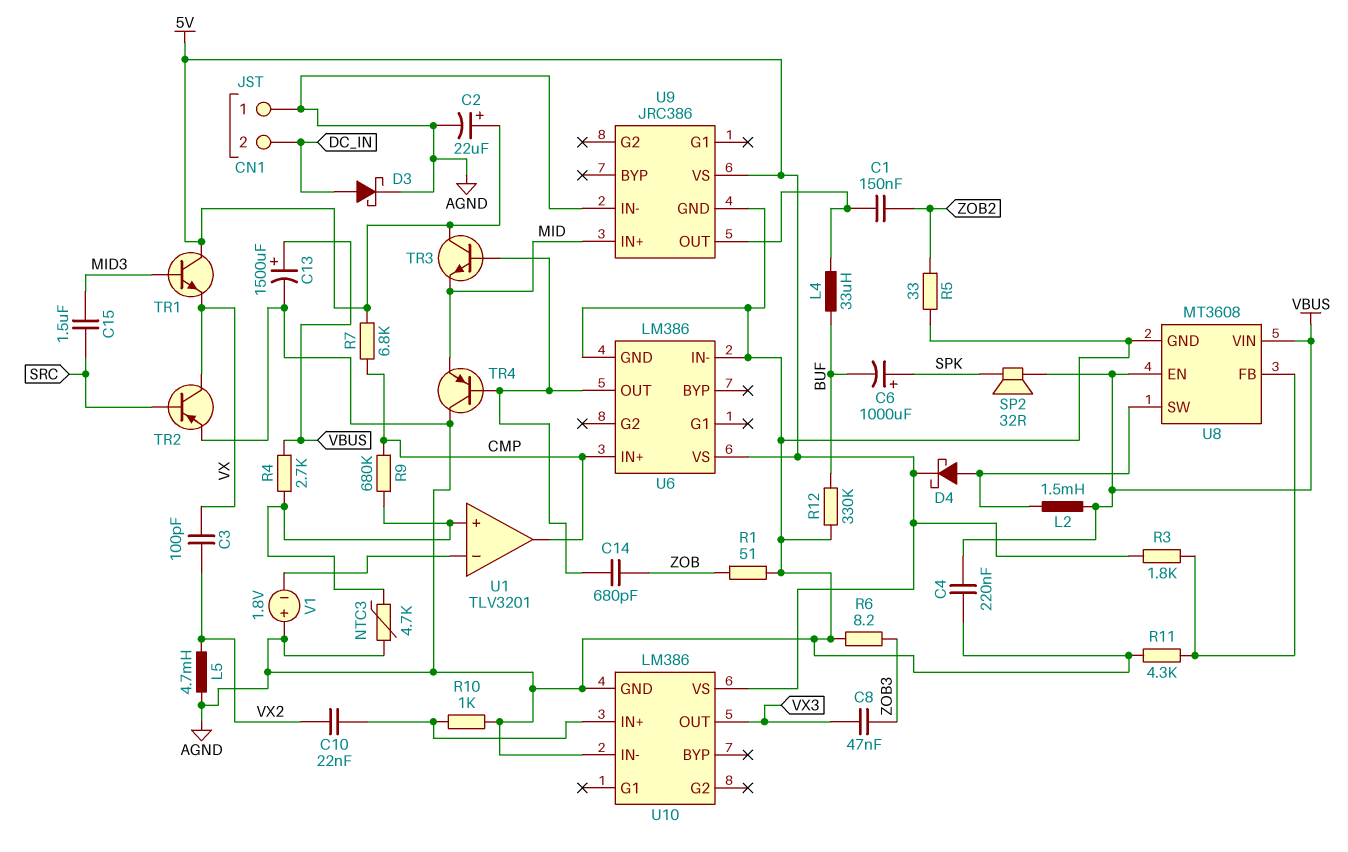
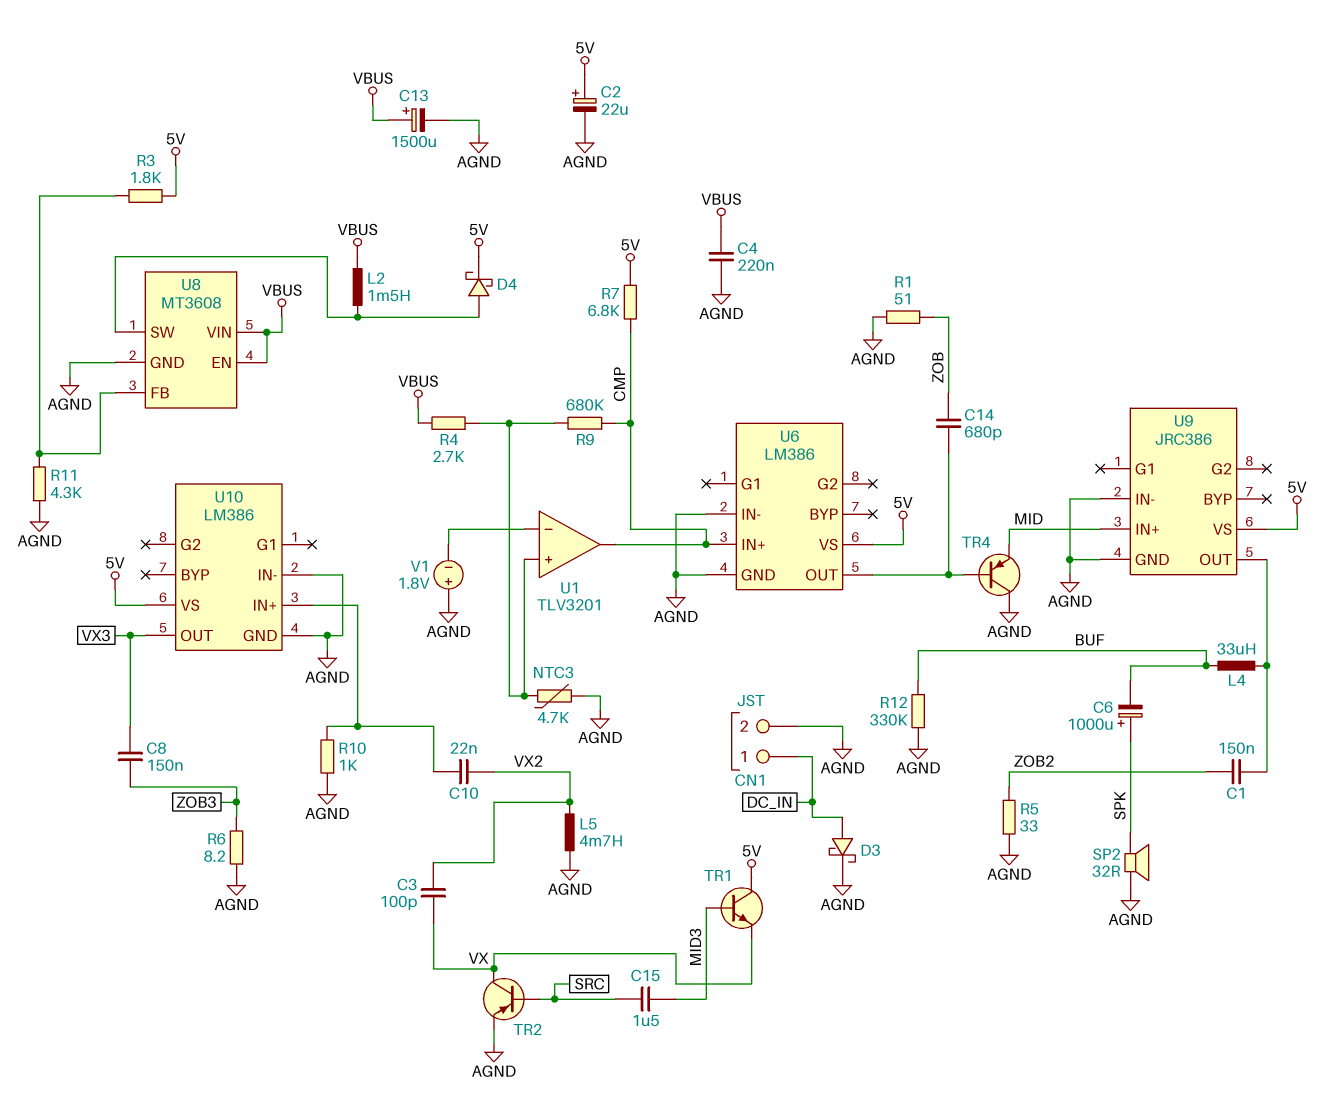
C8: 47nF (VX3, ZOB3) -> 150nF (VX3, ZOB3)
CN1 pin 1: AGND -> DC_IN
CN1 pin 2: DC_IN -> AGND
SP2: speaker 32R (SPK, VBUS) -> speaker 32R (AGND, SPK)
TR3: NPN (B U6/OUT, C 5V, E MID) -> none

